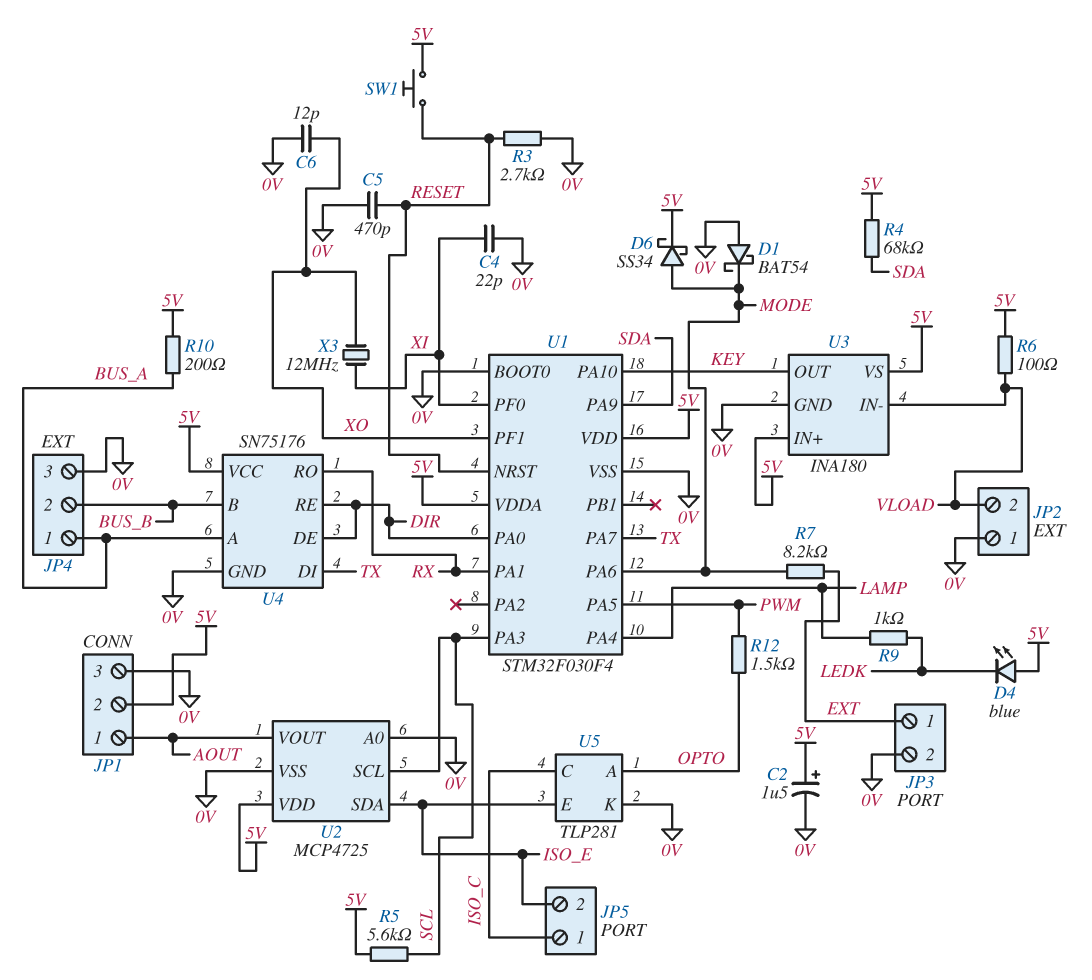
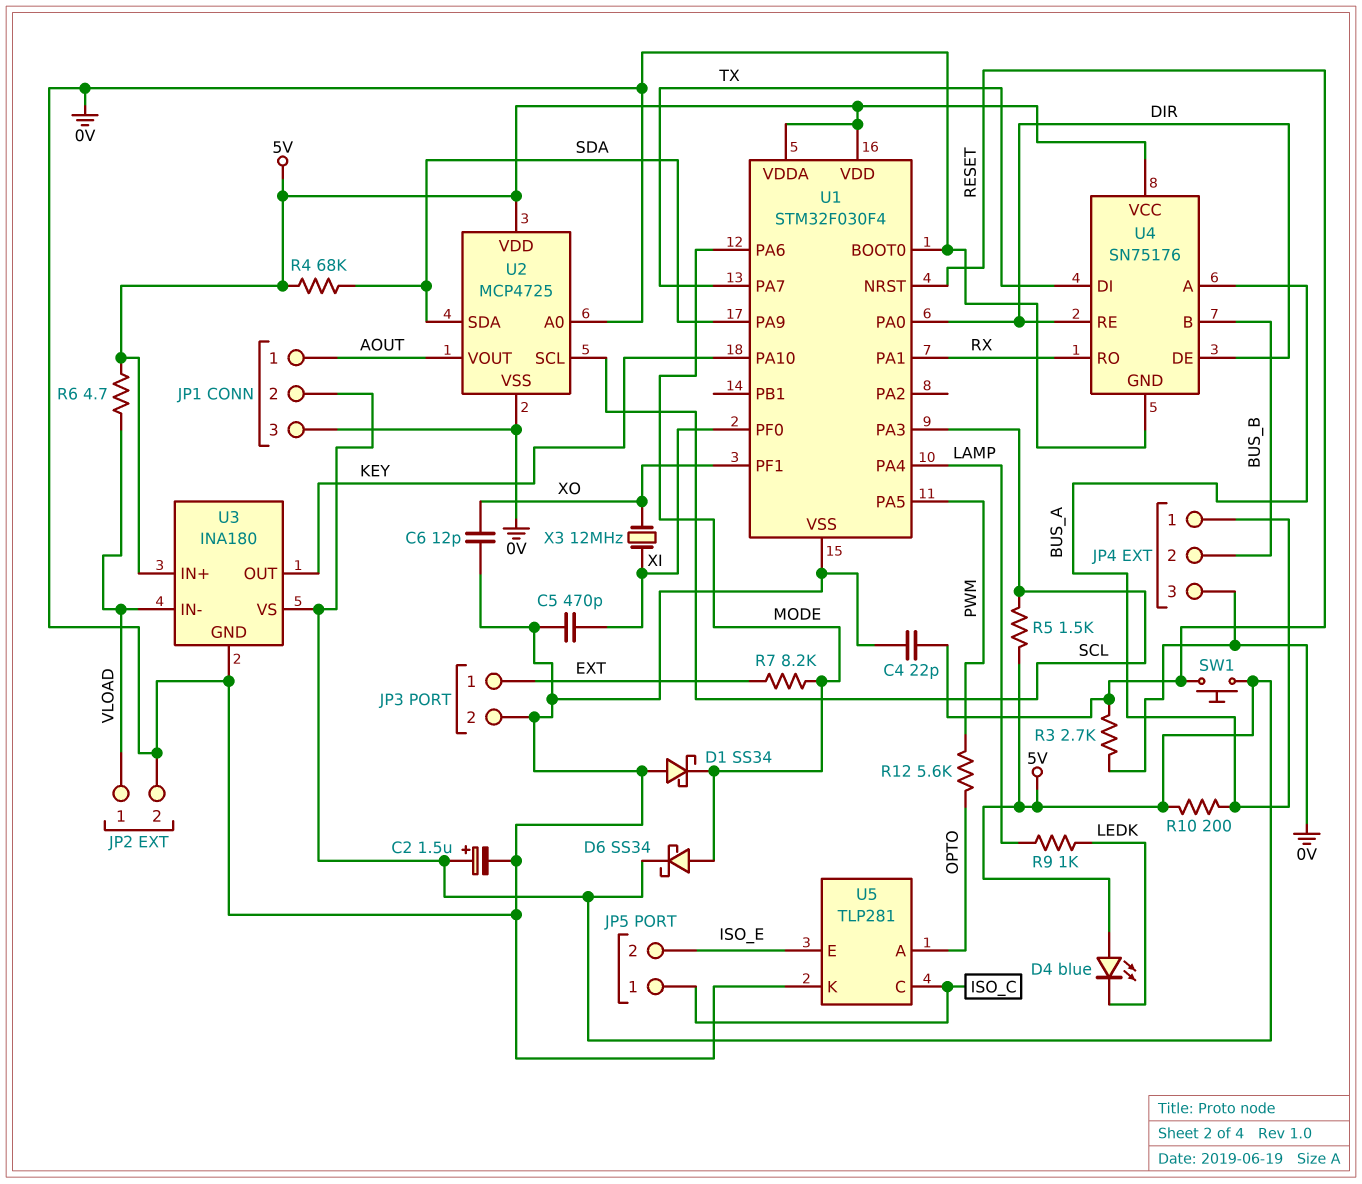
C4: 22pF (0V, XI) -> 22pF (0V, RESET)
C5: 470pF (0V, RESET) -> 470pF (0V, XI)
D1: schottky BAT54 (A 0V, K MODE) -> schottky SS34 (A 0V, K MODE)
JP2 pin 1: 0V -> VLOAD
JP2 pin 2: VLOAD -> 0V
R5: 5.6k (5V, SCL) -> 1.5k (5V, SCL)
R6: 100 (5V, VLOAD) -> 4.7 (5V, VLOAD)
R12: 1.5k (OPTO, PWM) -> 5.6k (OPTO, PWM)
U2 pin SDA: ISO_E -> SDA

